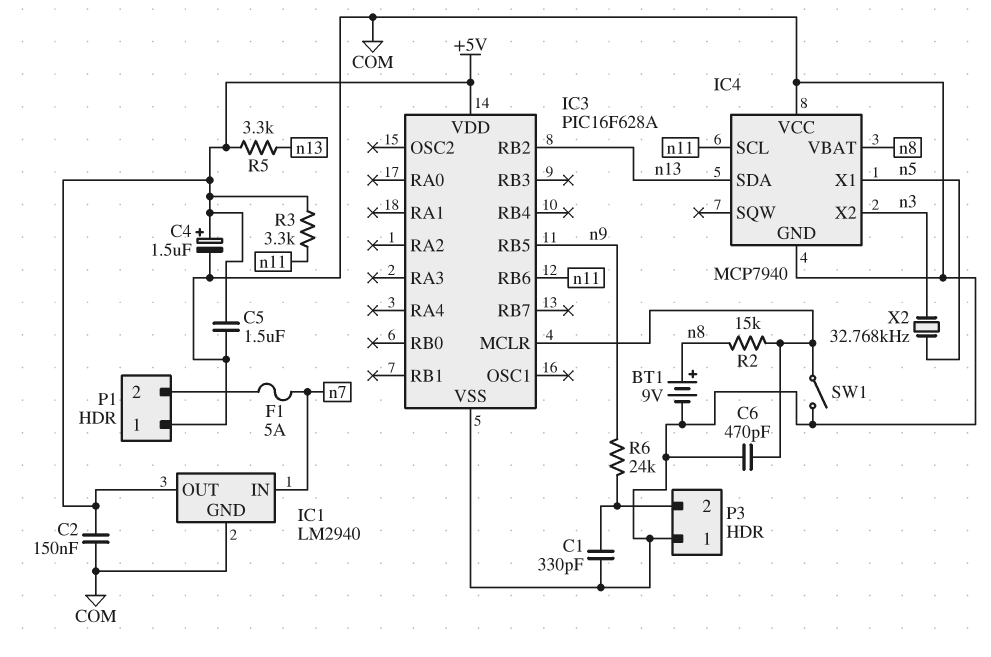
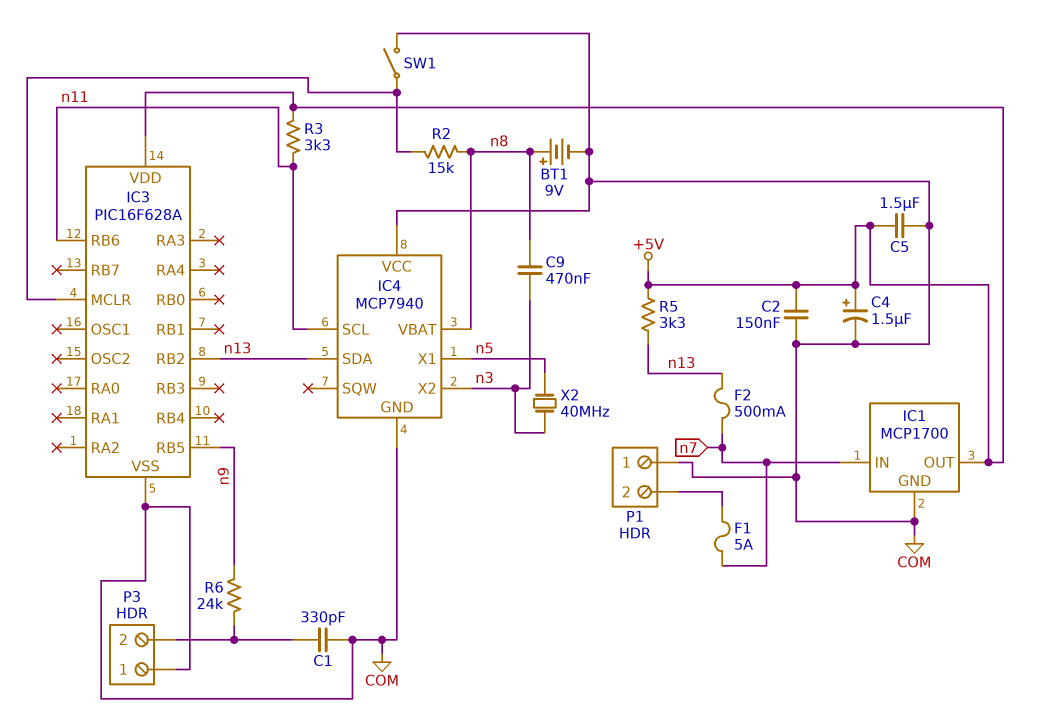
C6: 470pF (COM, IC3/MCLR) -> none
C9: none -> 470nF (n3, n8)
F2: none -> 500mA (n7, n13)
IC1: LM2940 -> MCP1700
X2: 32.768kHz (n3, n5) -> 40MHz (n3, n5)

